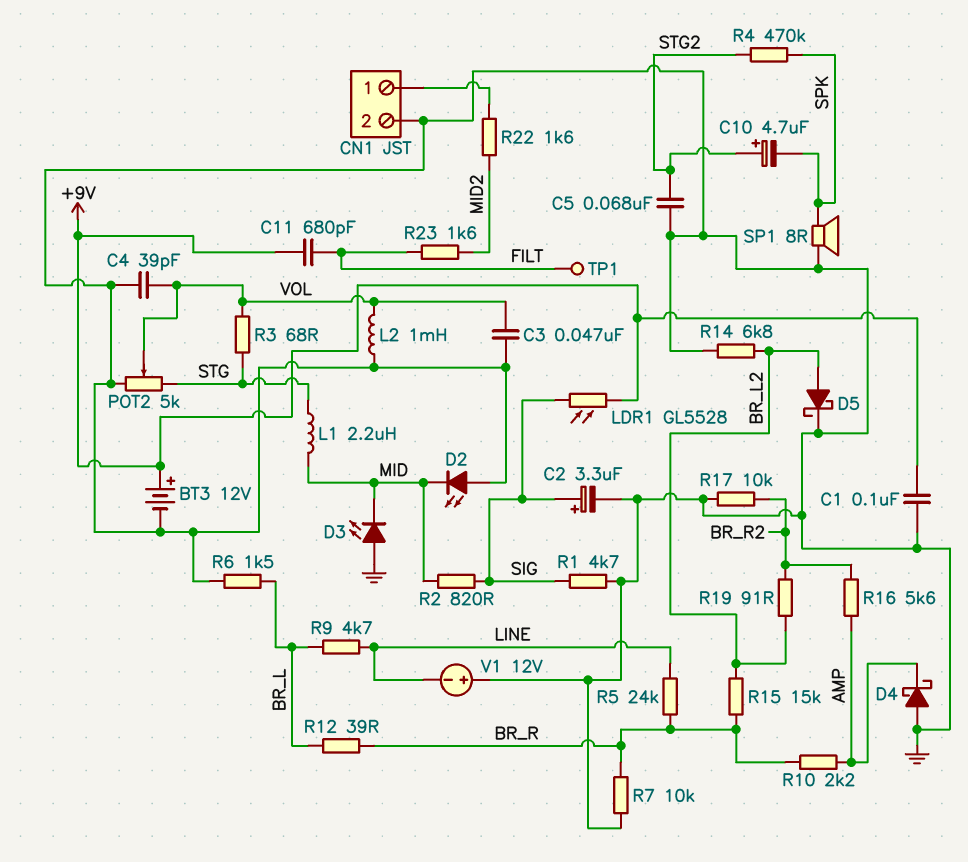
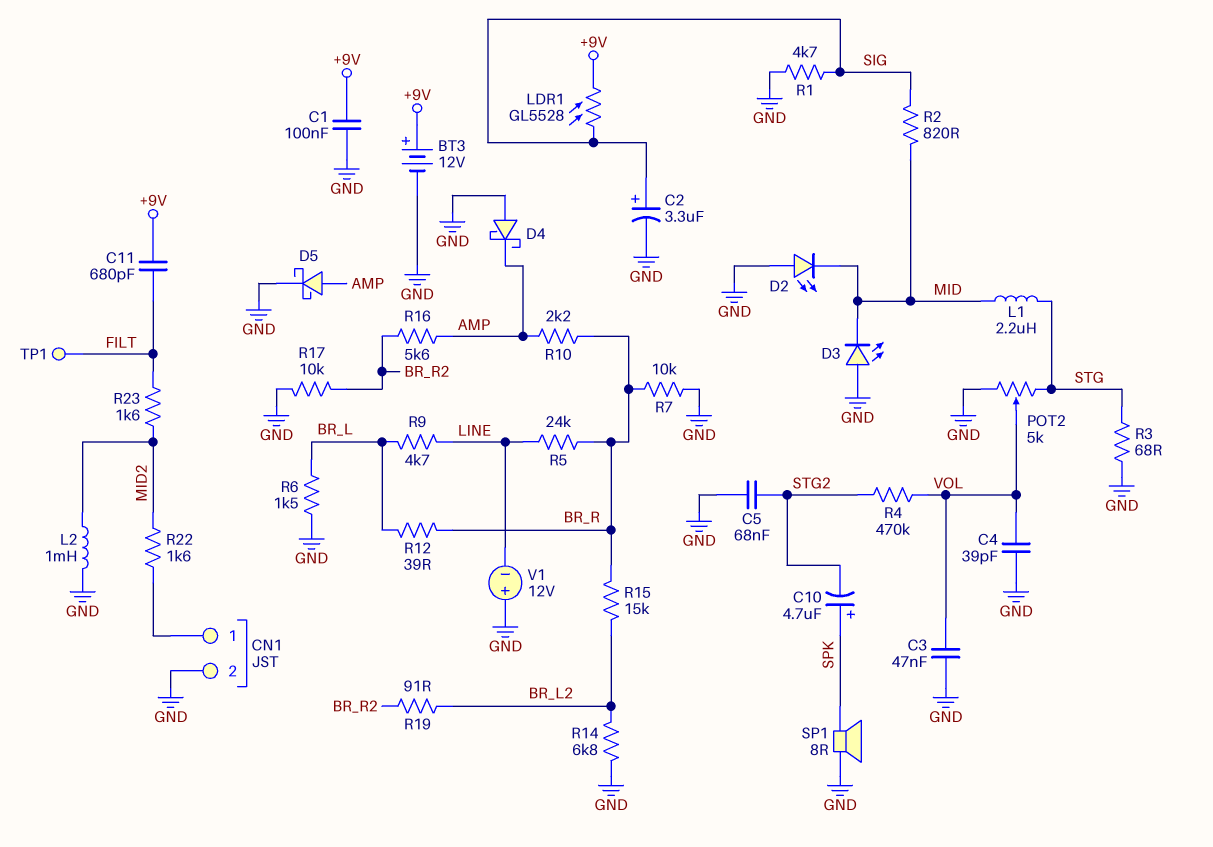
C10: 4.7uF (plus STG2, minus SPK) -> 4.7uF (plus SPK, minus STG2)
D5: schottky (A BR_L2, K GND) -> schottky (A AMP, K GND)
L2: 1mH (GND, VOL) -> 1mH (GND, MID2)
R3: 68 (STG, VOL) -> 68 (GND, STG)
R4: 470k (SPK, STG2) -> 470k (STG2, VOL)

